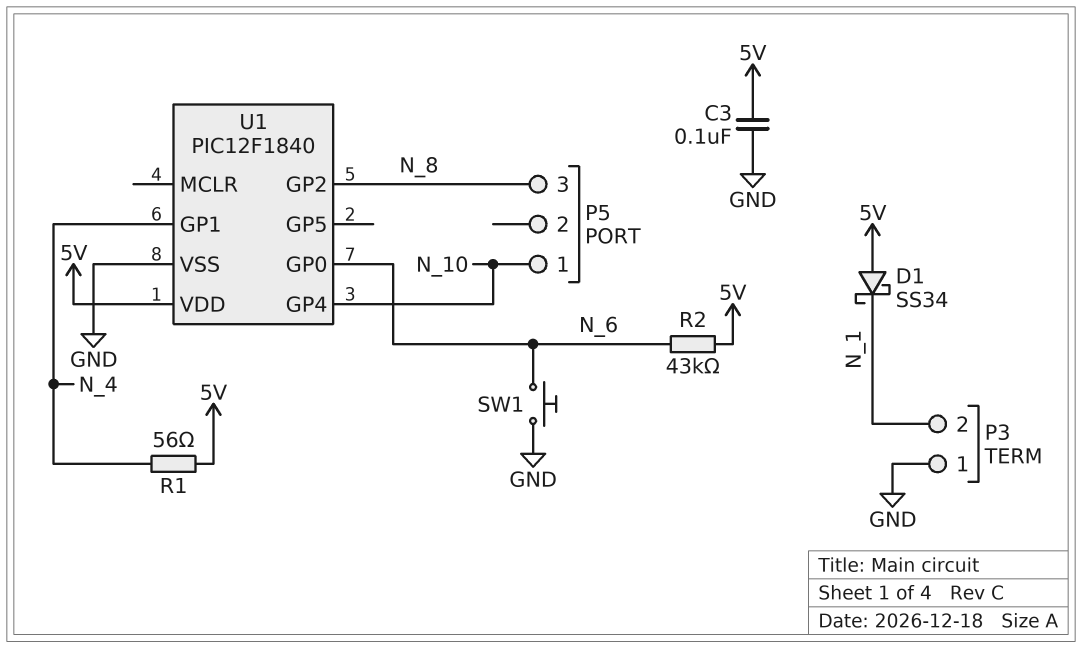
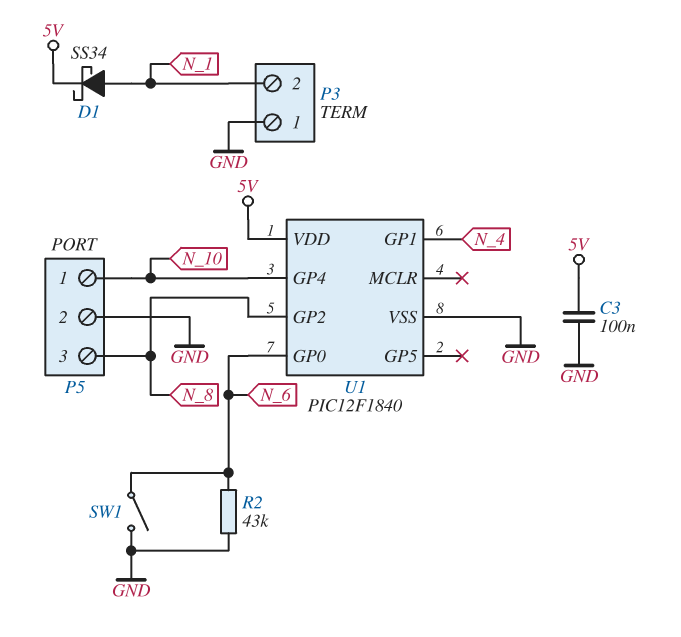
D1: schottky SS34 (A 5V, K N_1) -> schottky SS34 (A N_1, K 5V)
P5 pin 2: none -> GND
R1: 56 (5V, N_4) -> none
R2: 43k (5V, N_6) -> 43k (GND, N_6)
SW1: button (GND, N_6) -> switch (GND, N_6)

